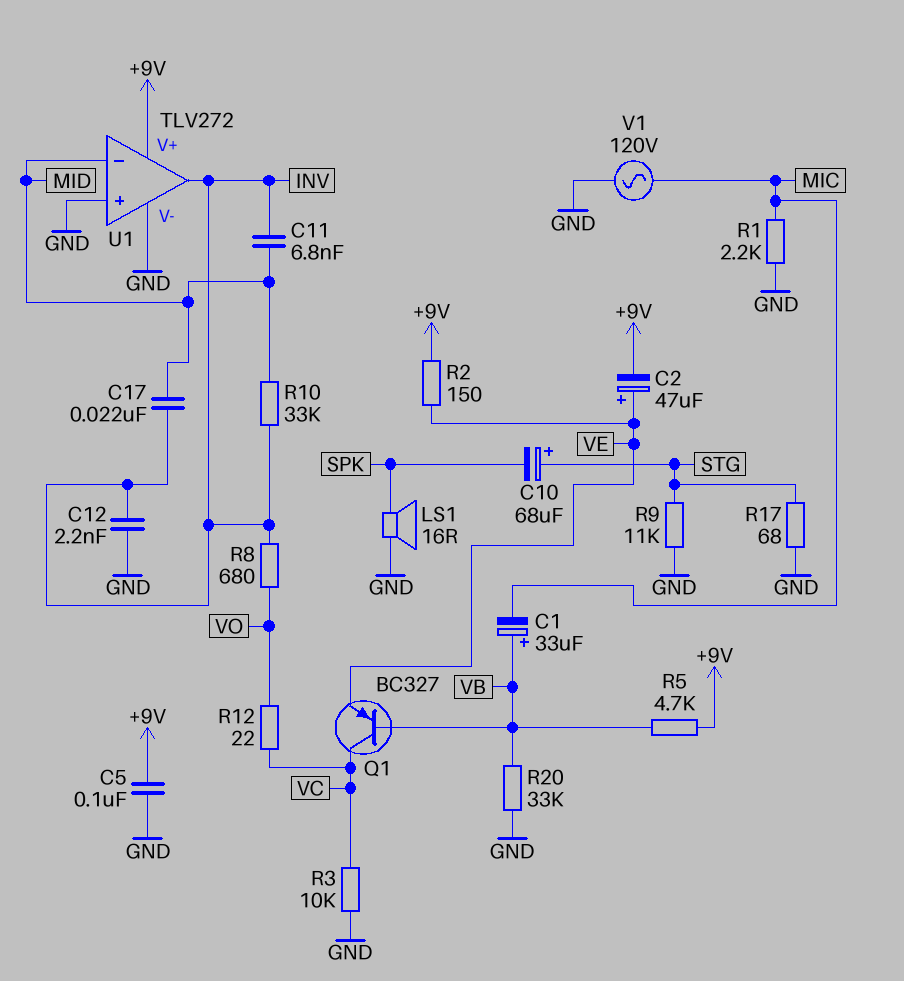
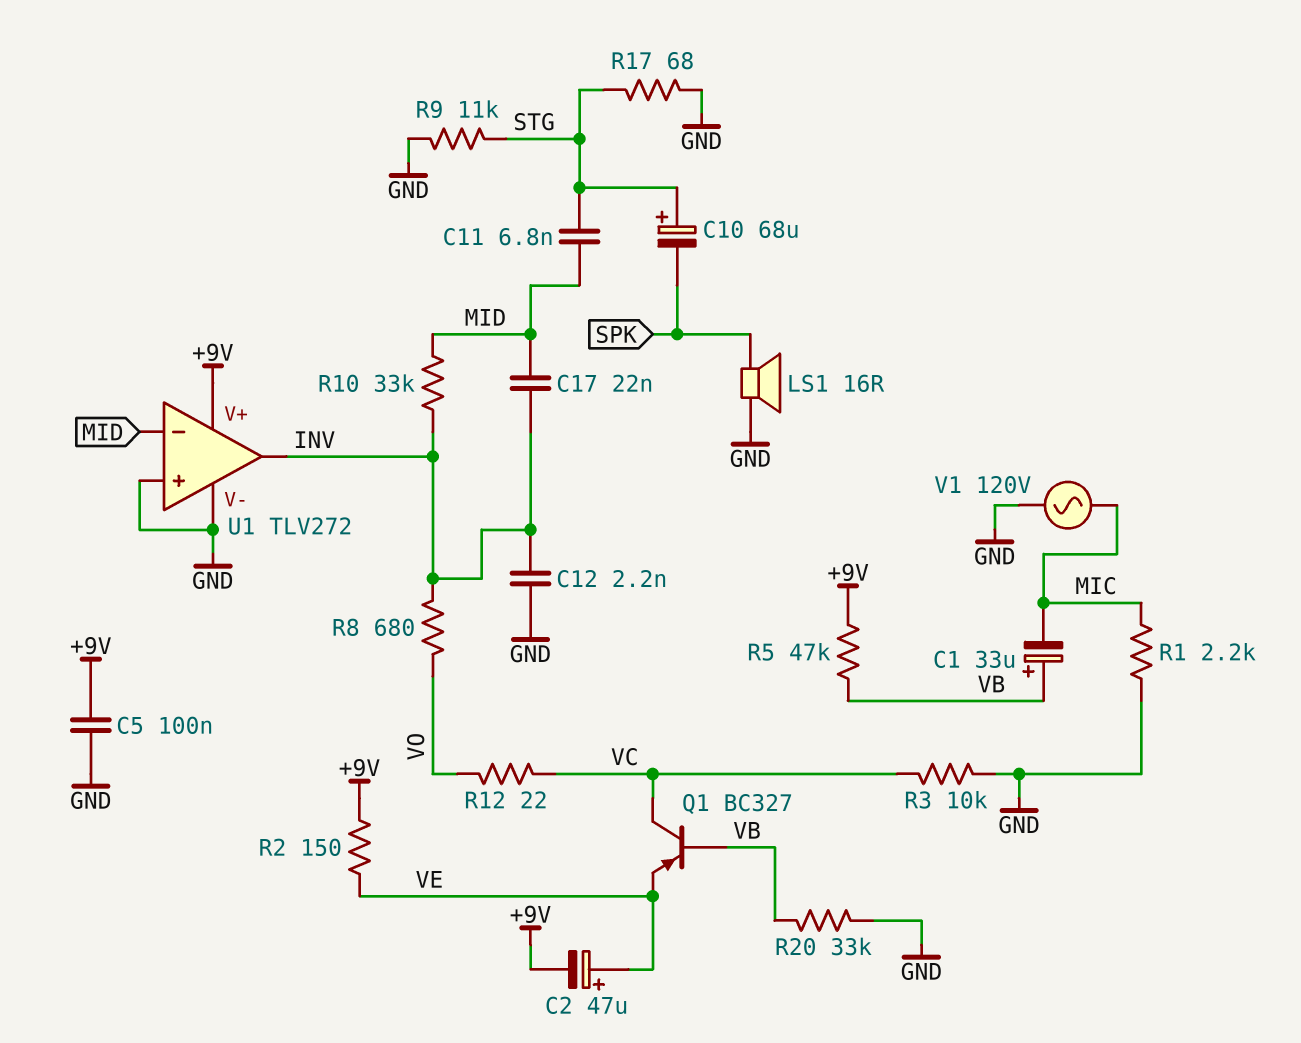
C11: 6.8nF (INV, MID) -> 6.8nF (MID, STG)
R5: 4.7k (+9V, VB) -> 47k (+9V, VB)

